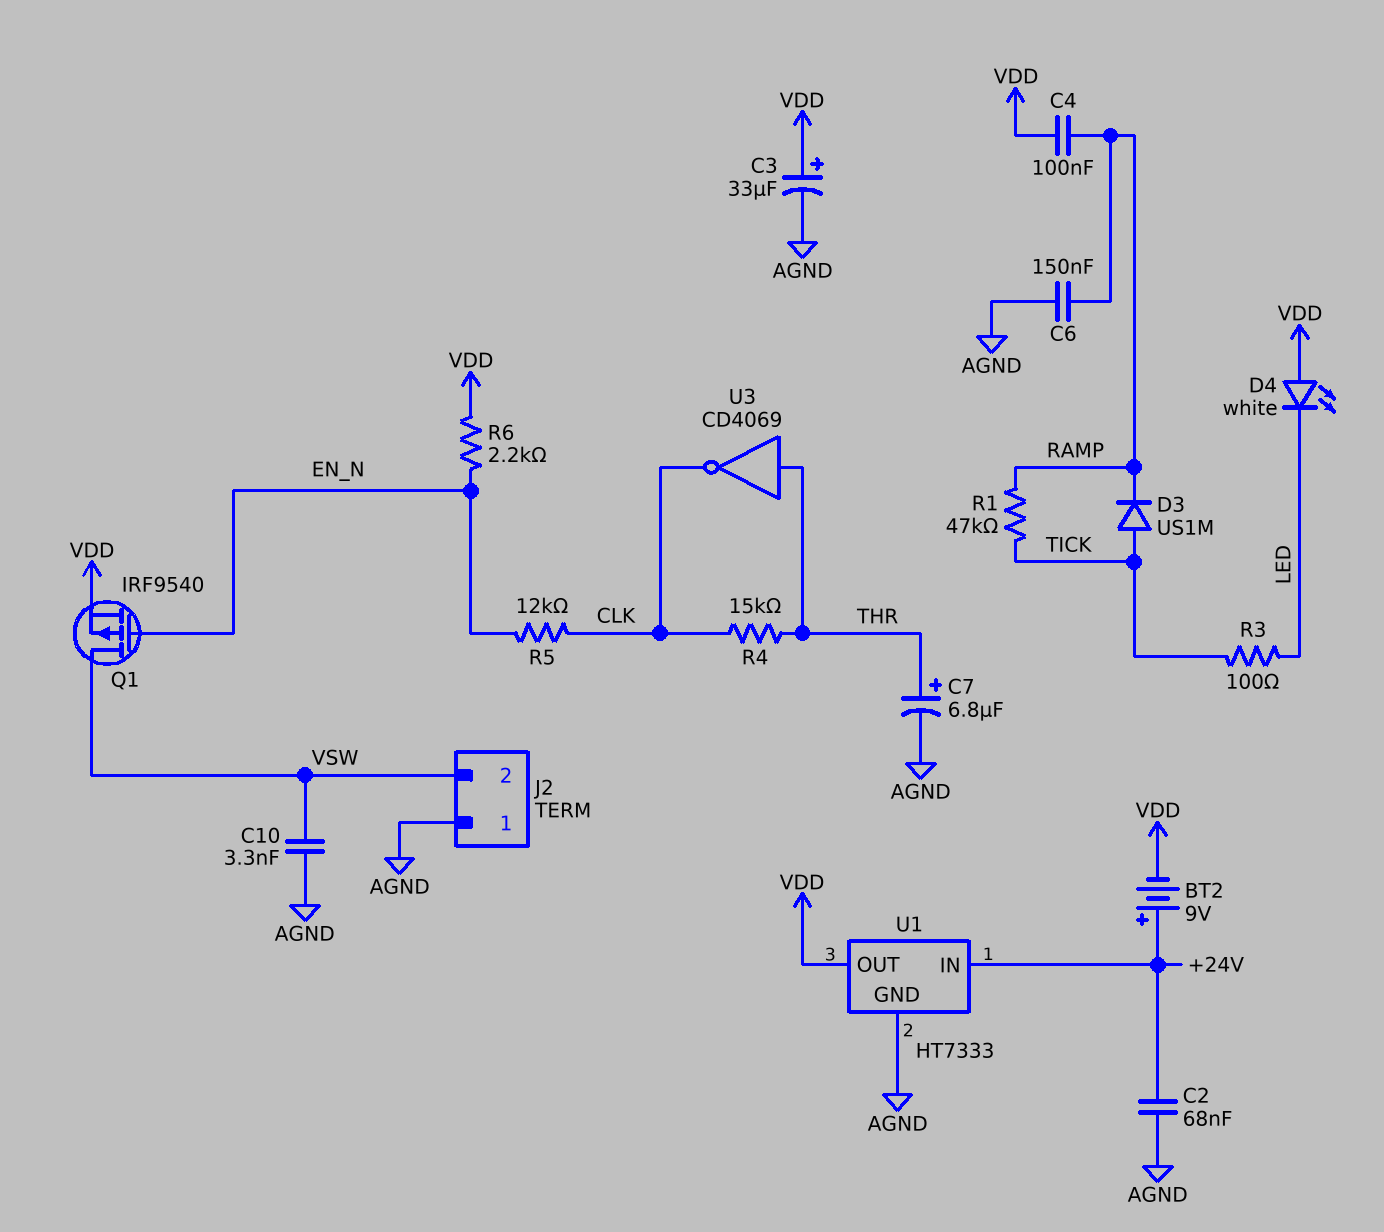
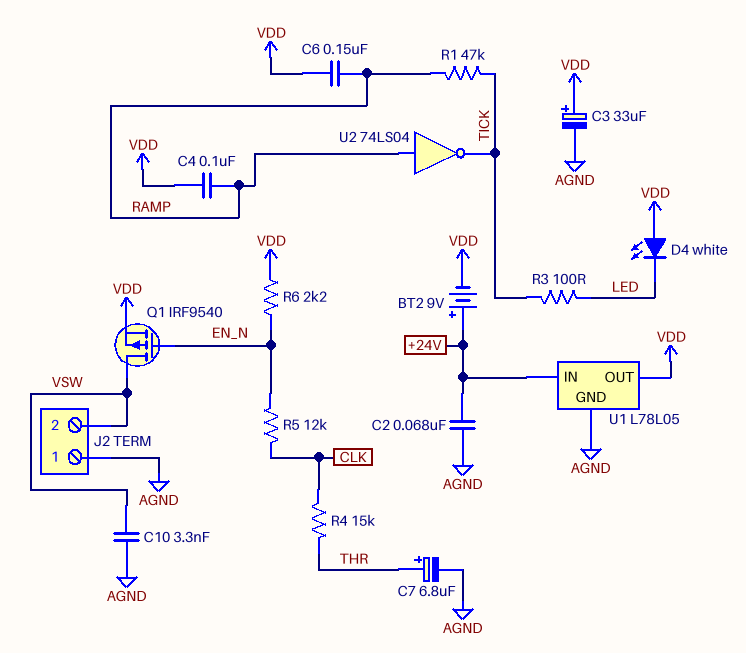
C6: 150nF (AGND, RAMP) -> 150nF (RAMP, VDD)
D3: diode US1M (A TICK, K RAMP) -> none
U1: HT7333 -> L78L05
U2: none -> NOT 74LS04 (in RAMP, out TICK)
U3: NOT CD4069 (in THR, out CLK) -> none

